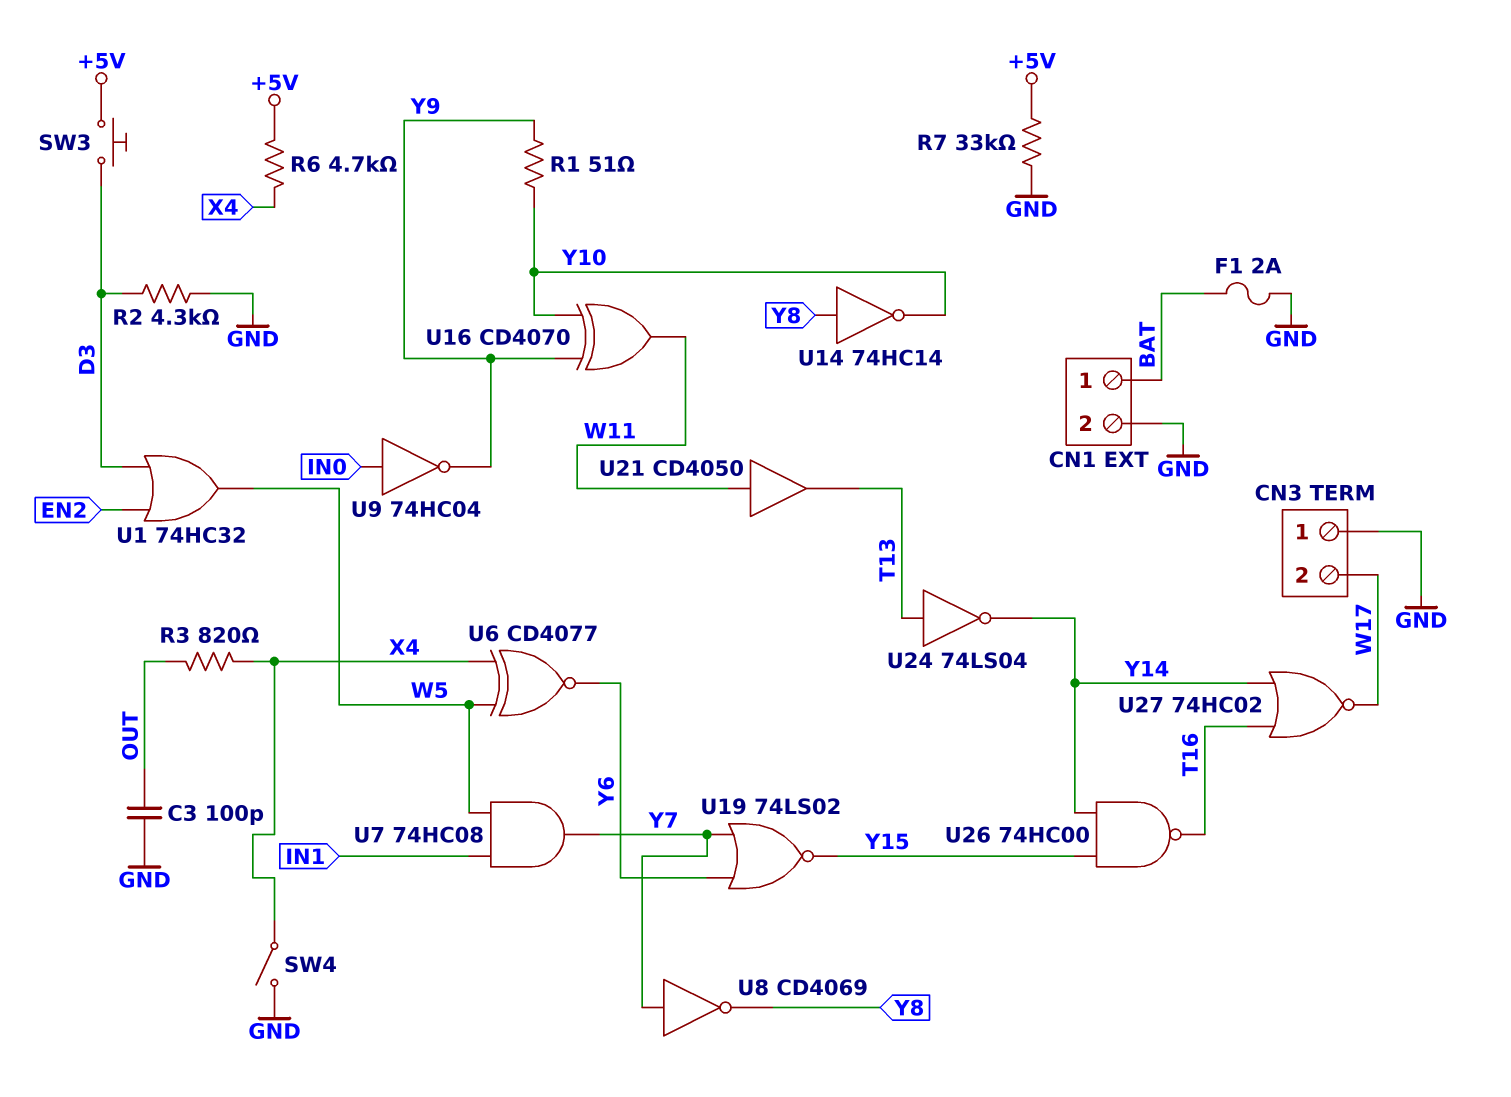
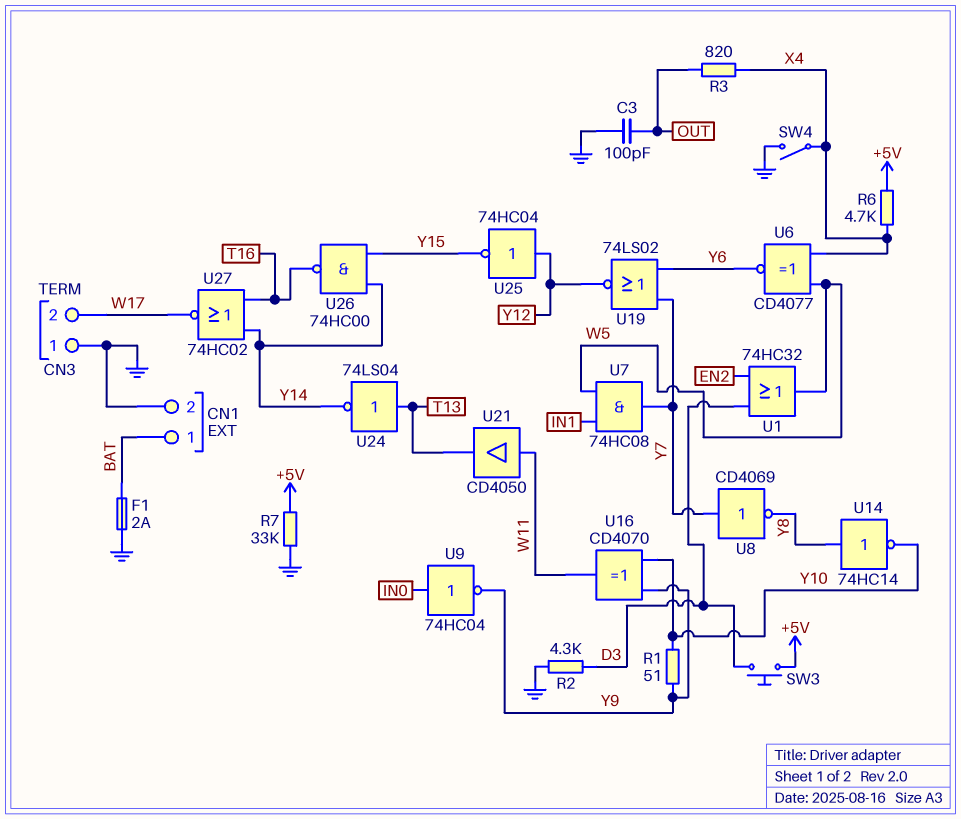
U19: NOR 74LS02 (in Y6, in Y7, out Y15) -> NOR 74LS02 (in Y6, in Y7, out Y12)
U25: none -> NOT 74HC04 (in Y12, out Y15)

